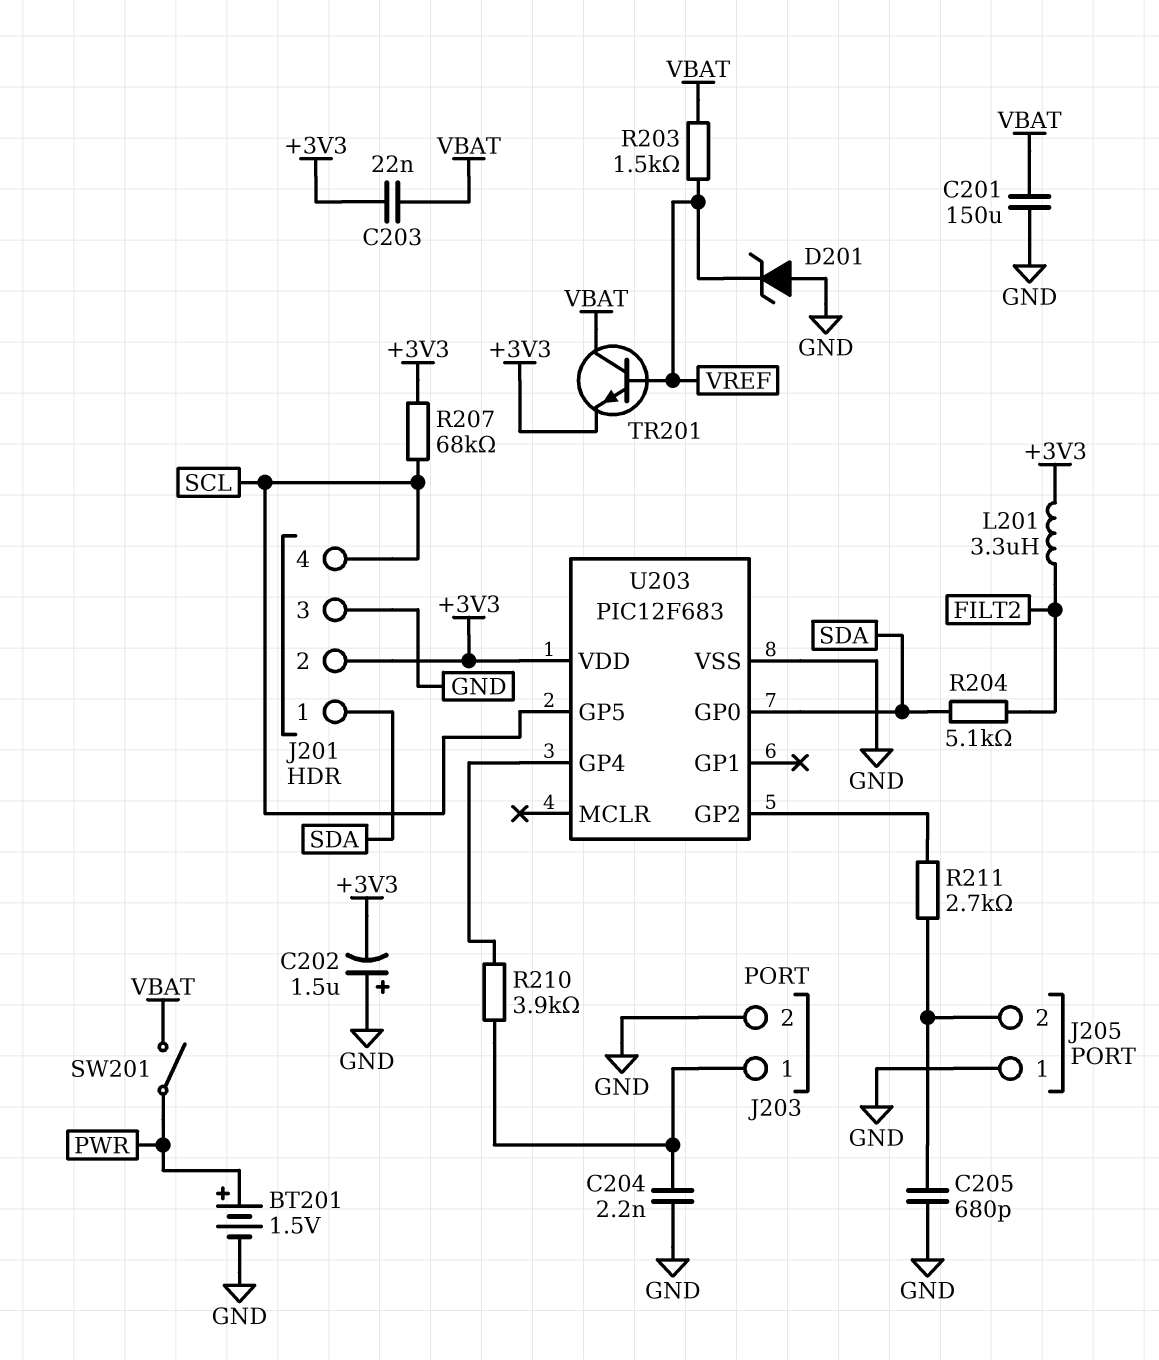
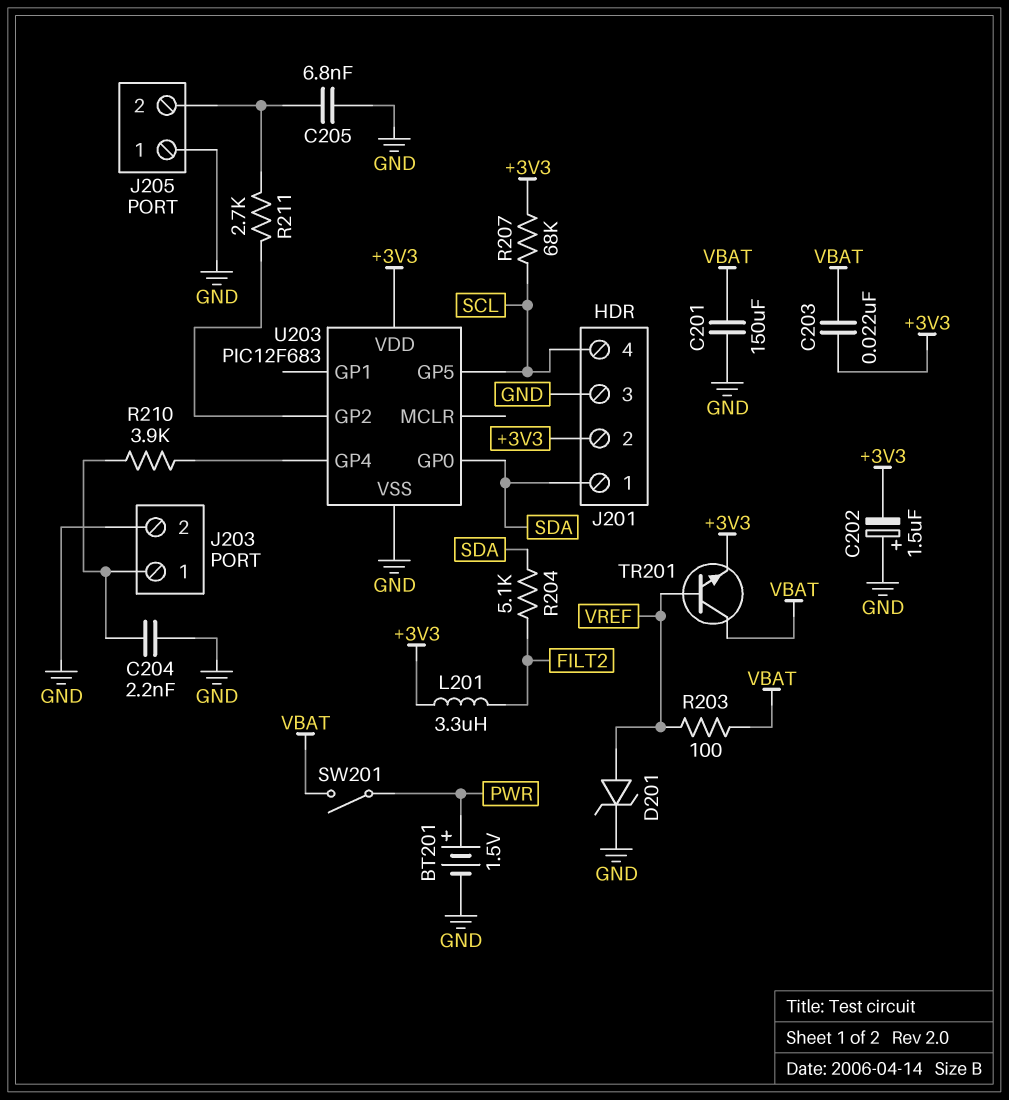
C205: 680pF (GND, J205/2) -> 6.8nF (GND, J205/2)
D201: zener (A GND, K VREF) -> zener (A VREF, K GND)
R203: 1.5k (VBAT, VREF) -> 100 (VBAT, VREF)

